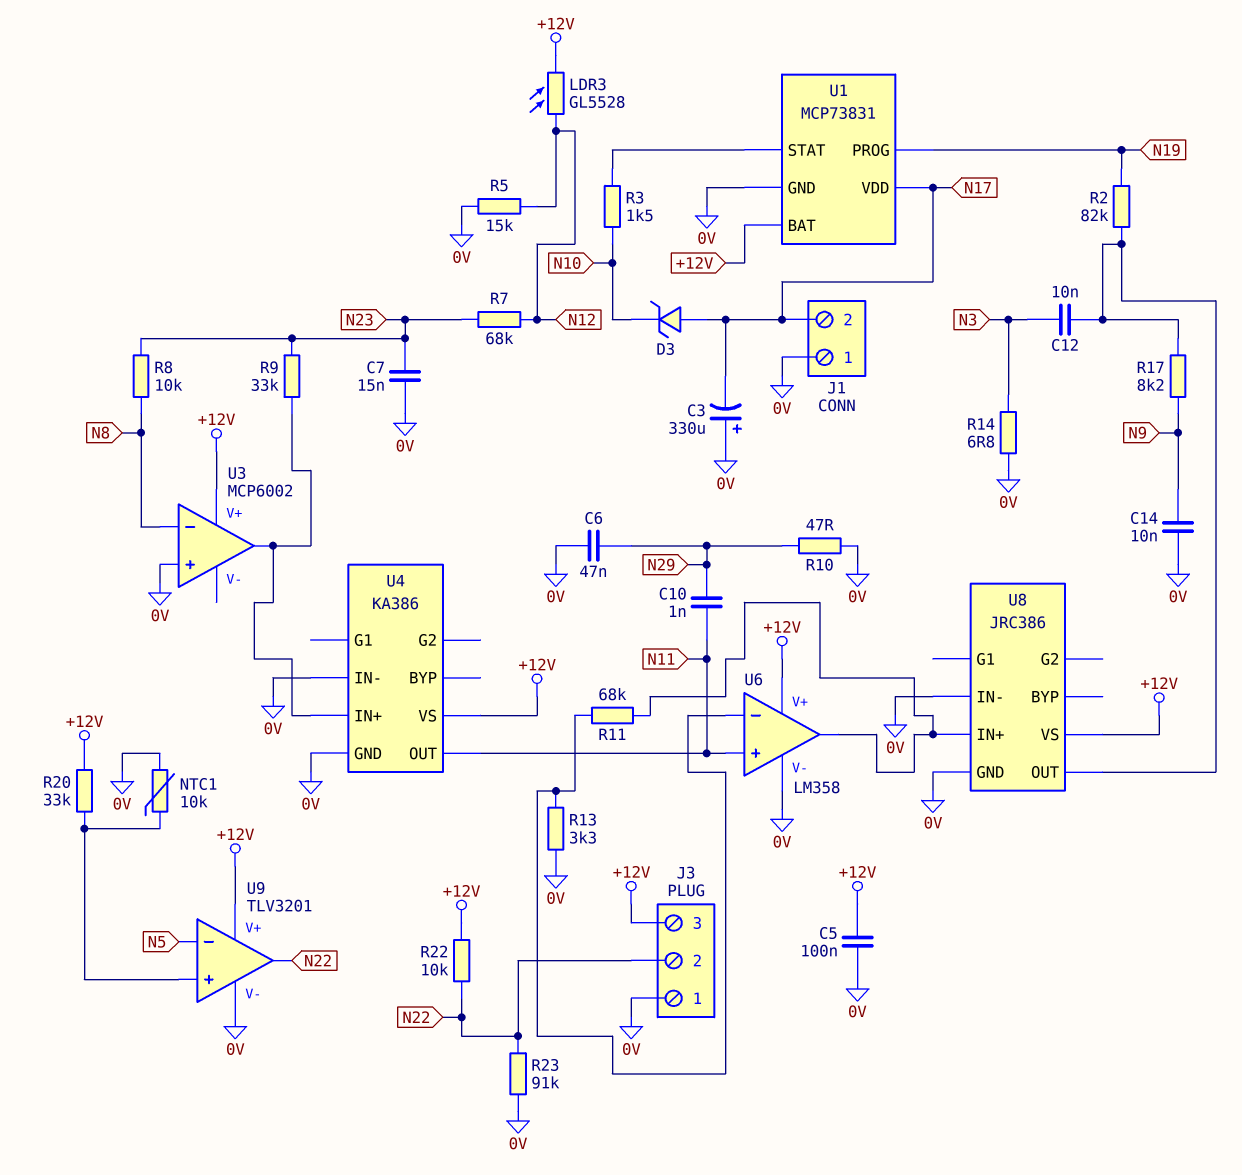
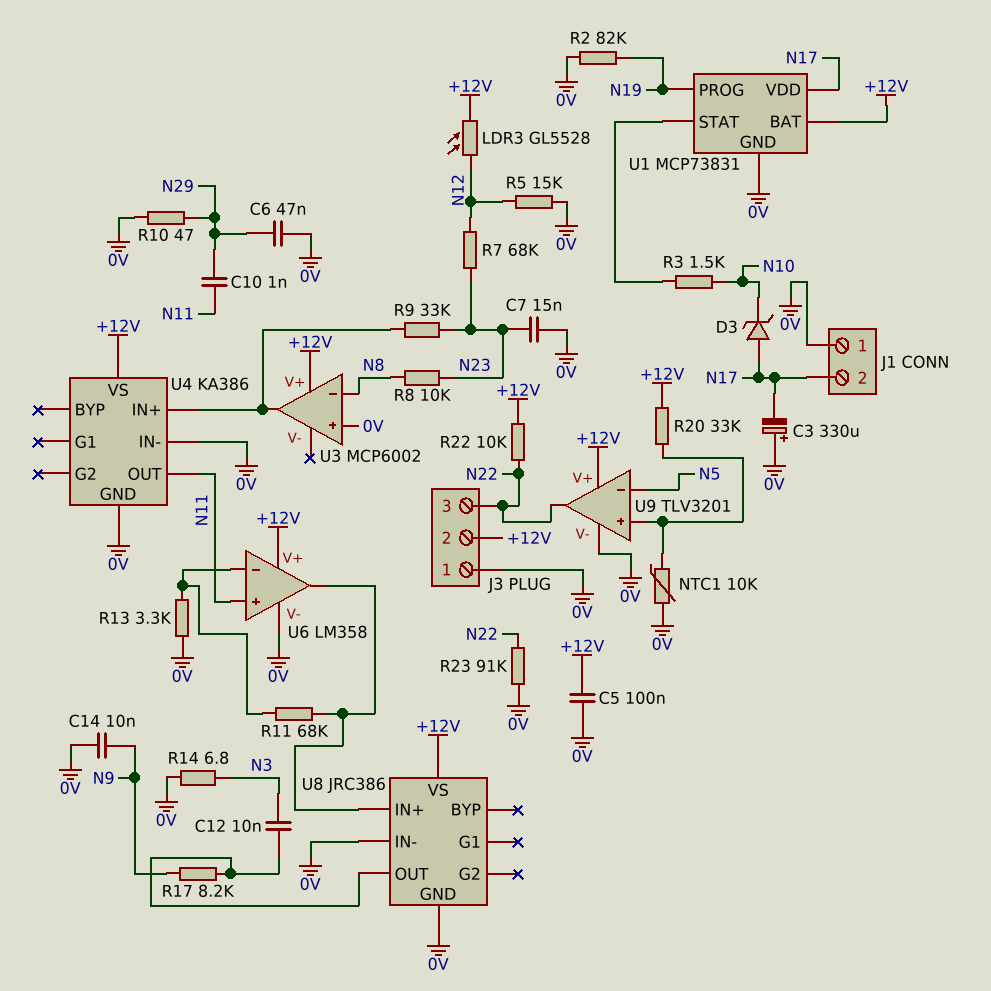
J3 pin 2: N22 -> +12V
J3 pin 3: +12V -> N22
R2: 82k (N19, U8/OUT) -> 82k (0V, N19)

